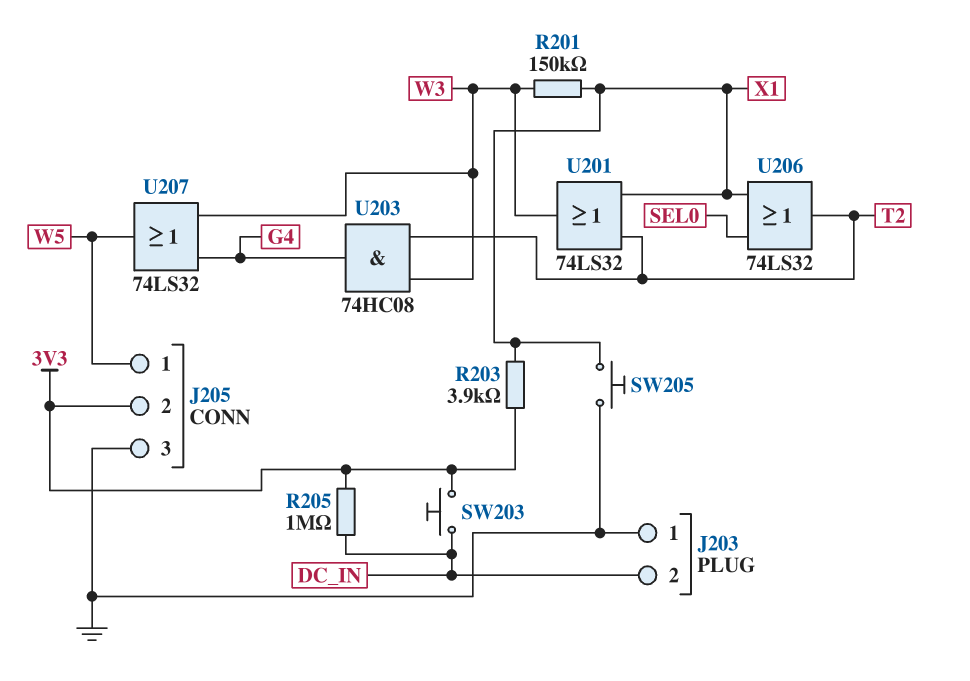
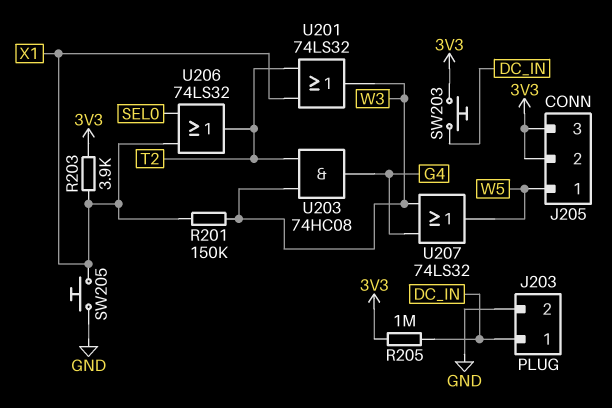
J203 pin 1: GND -> DC_IN
J203 pin 2: DC_IN -> GND
J205 pin 3: GND -> 3V3

